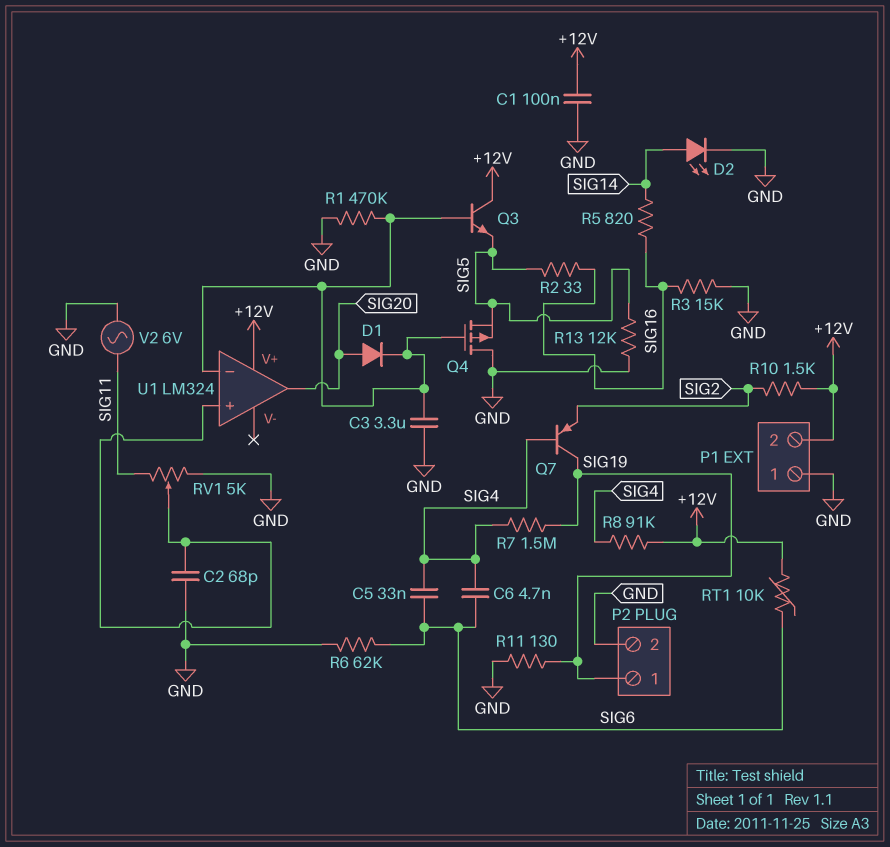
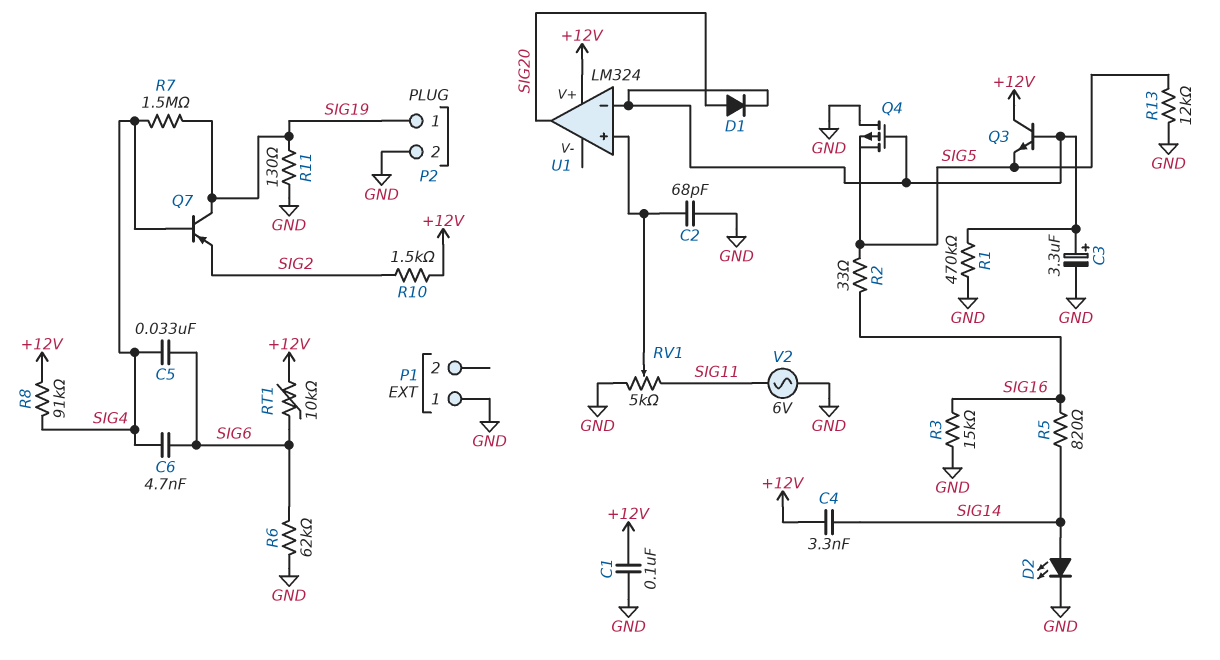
C3: 3.3uF (GND, U1/in-) -> 3.3uF (plus U1/in-, minus GND)
C4: none -> 3.3nF (+12V, SIG14)
P1 pin 2: +12V -> none

